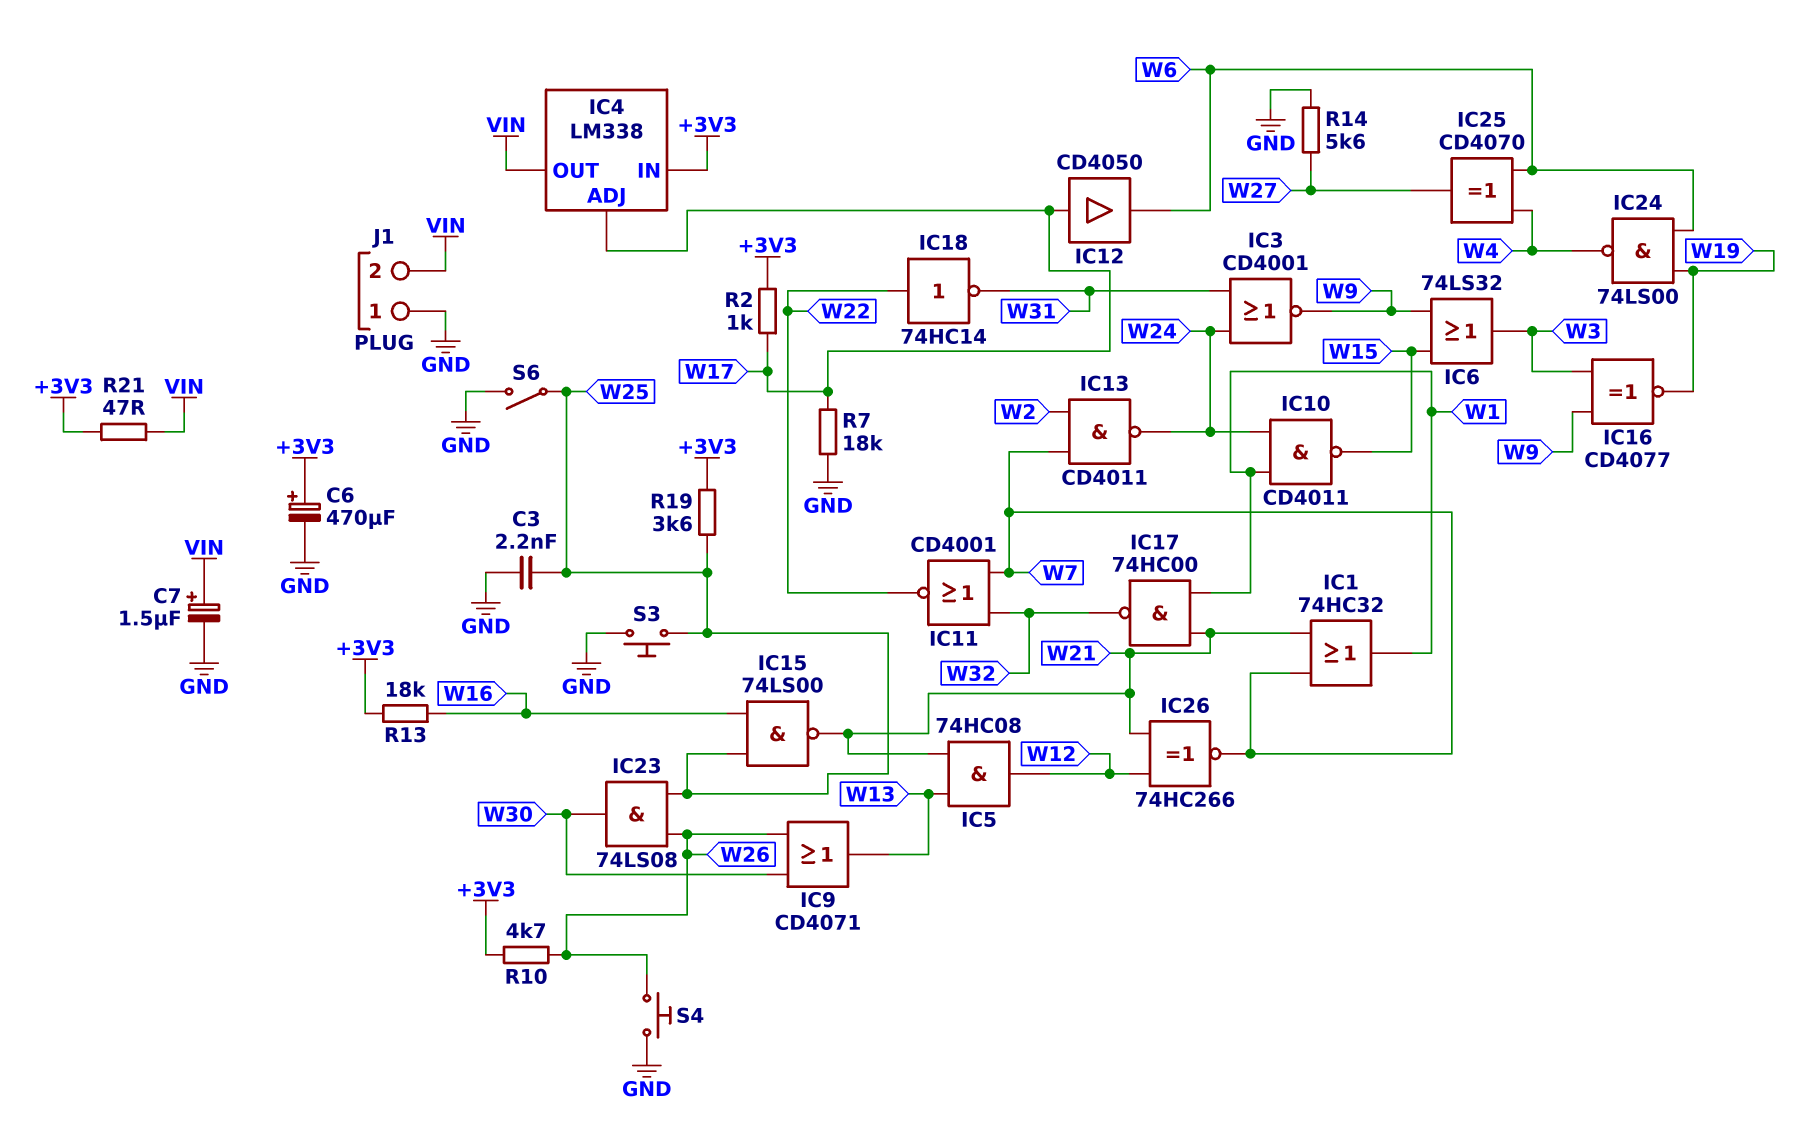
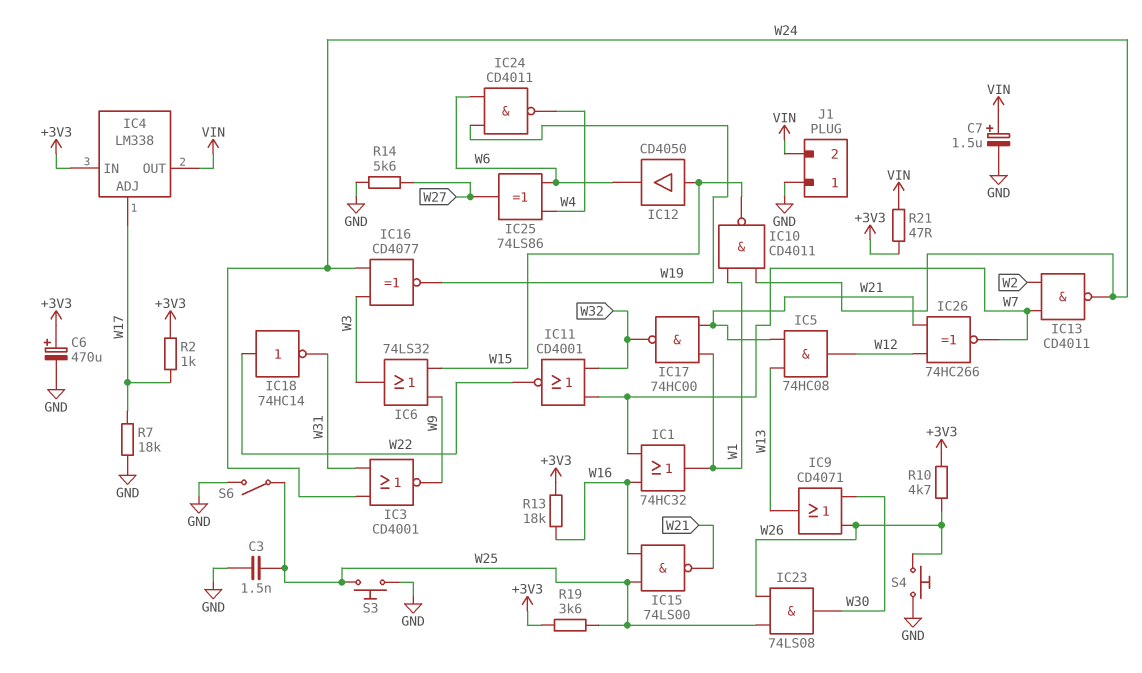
C3: 2.2nF (GND, W25) -> 1.5nF (GND, W25)
IC1: OR 74HC32 (in W7, in W21, out W1) -> OR 74HC32 (in W7, in W16, out W1)
IC12: buffer CD4050 (in W17, out W6) -> buffer CD4050 (in W15, out W6)
IC16: XNOR CD4077 (in W3, in W9, out W19) -> XNOR CD4077 (in W3, in W24, out W19)
IC24: NAND 74LS00 (in W6, in W19, out W4) -> NAND CD4011 (in W6, in W19, out W4)
IC25: XOR CD4070 (in W4, in W6, out W27) -> XOR 74LS86 (in W4, in W6, out W27)

